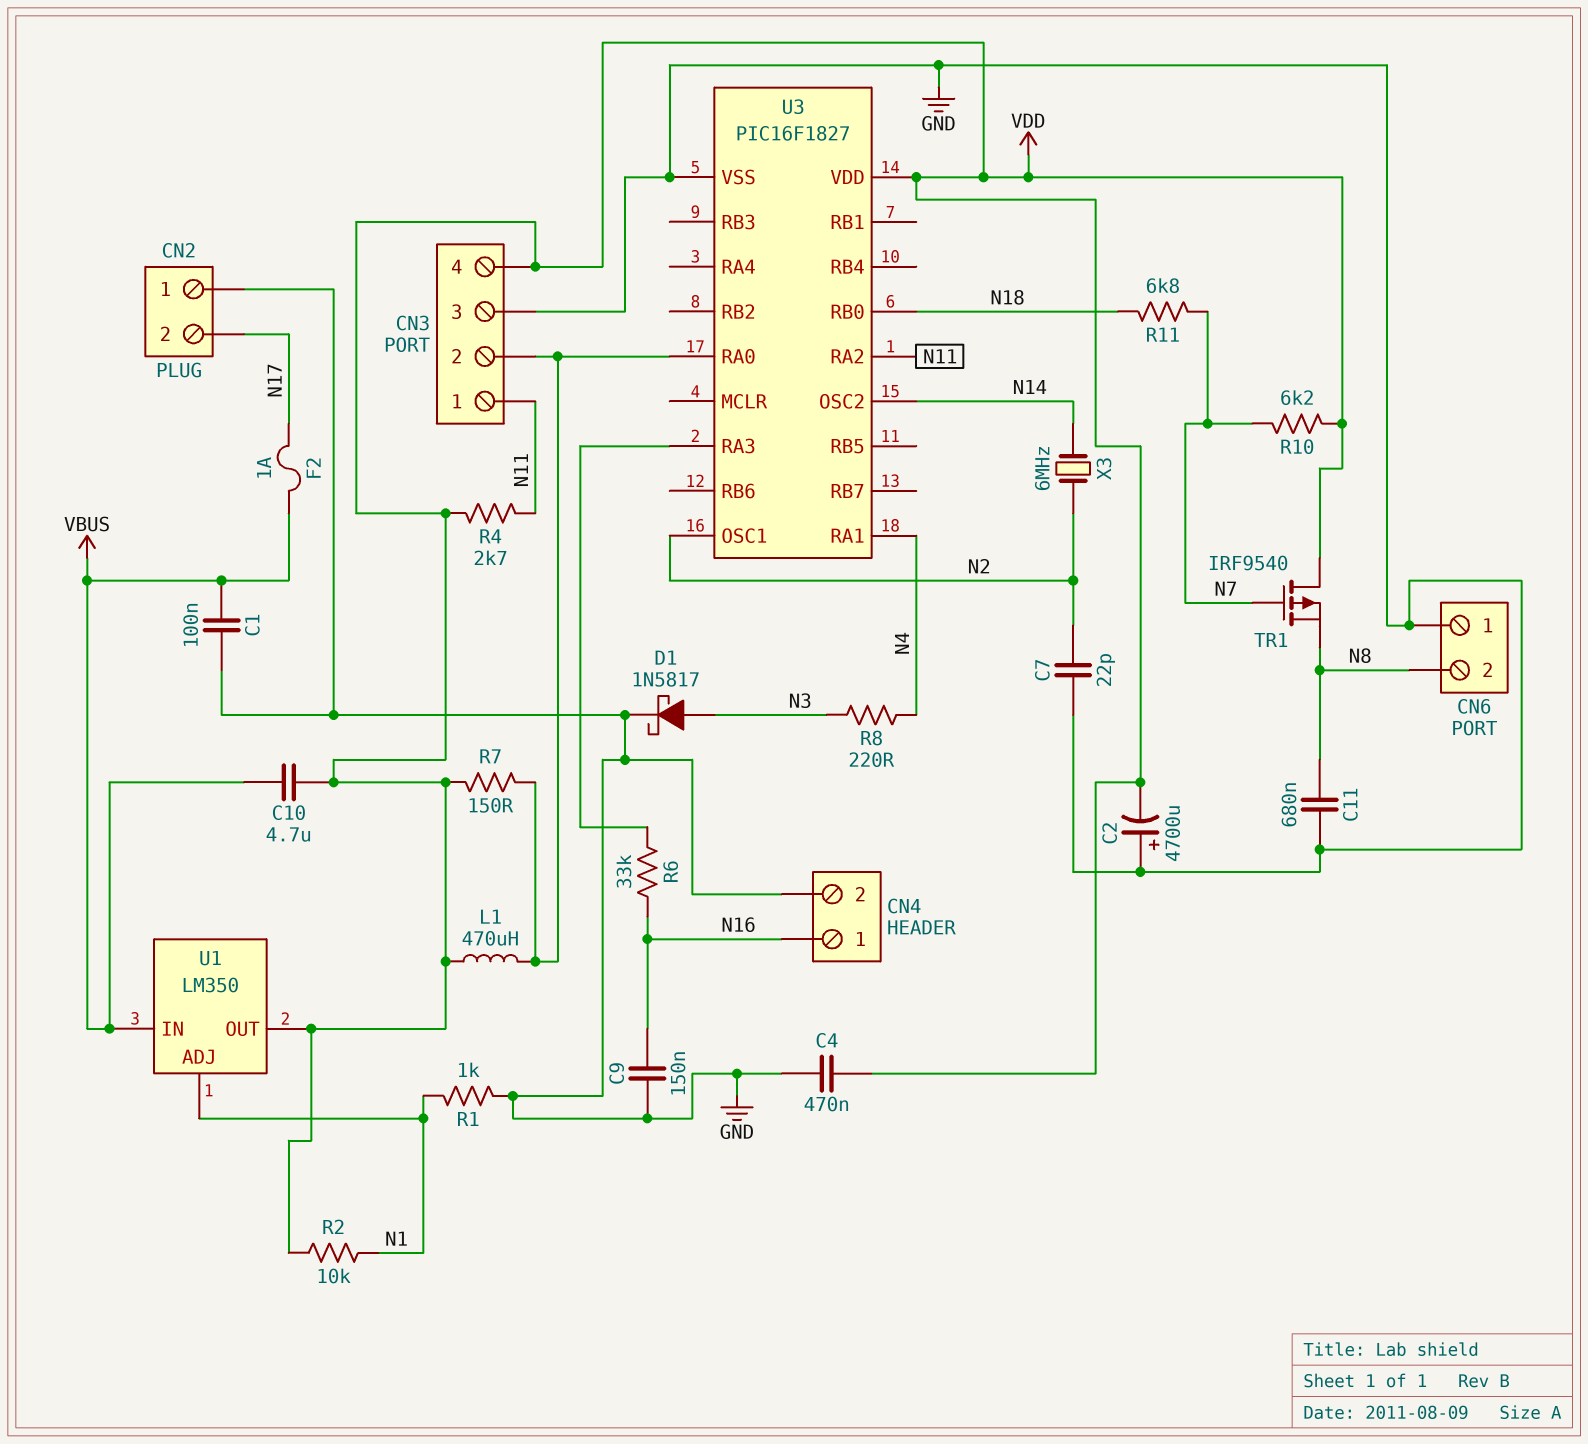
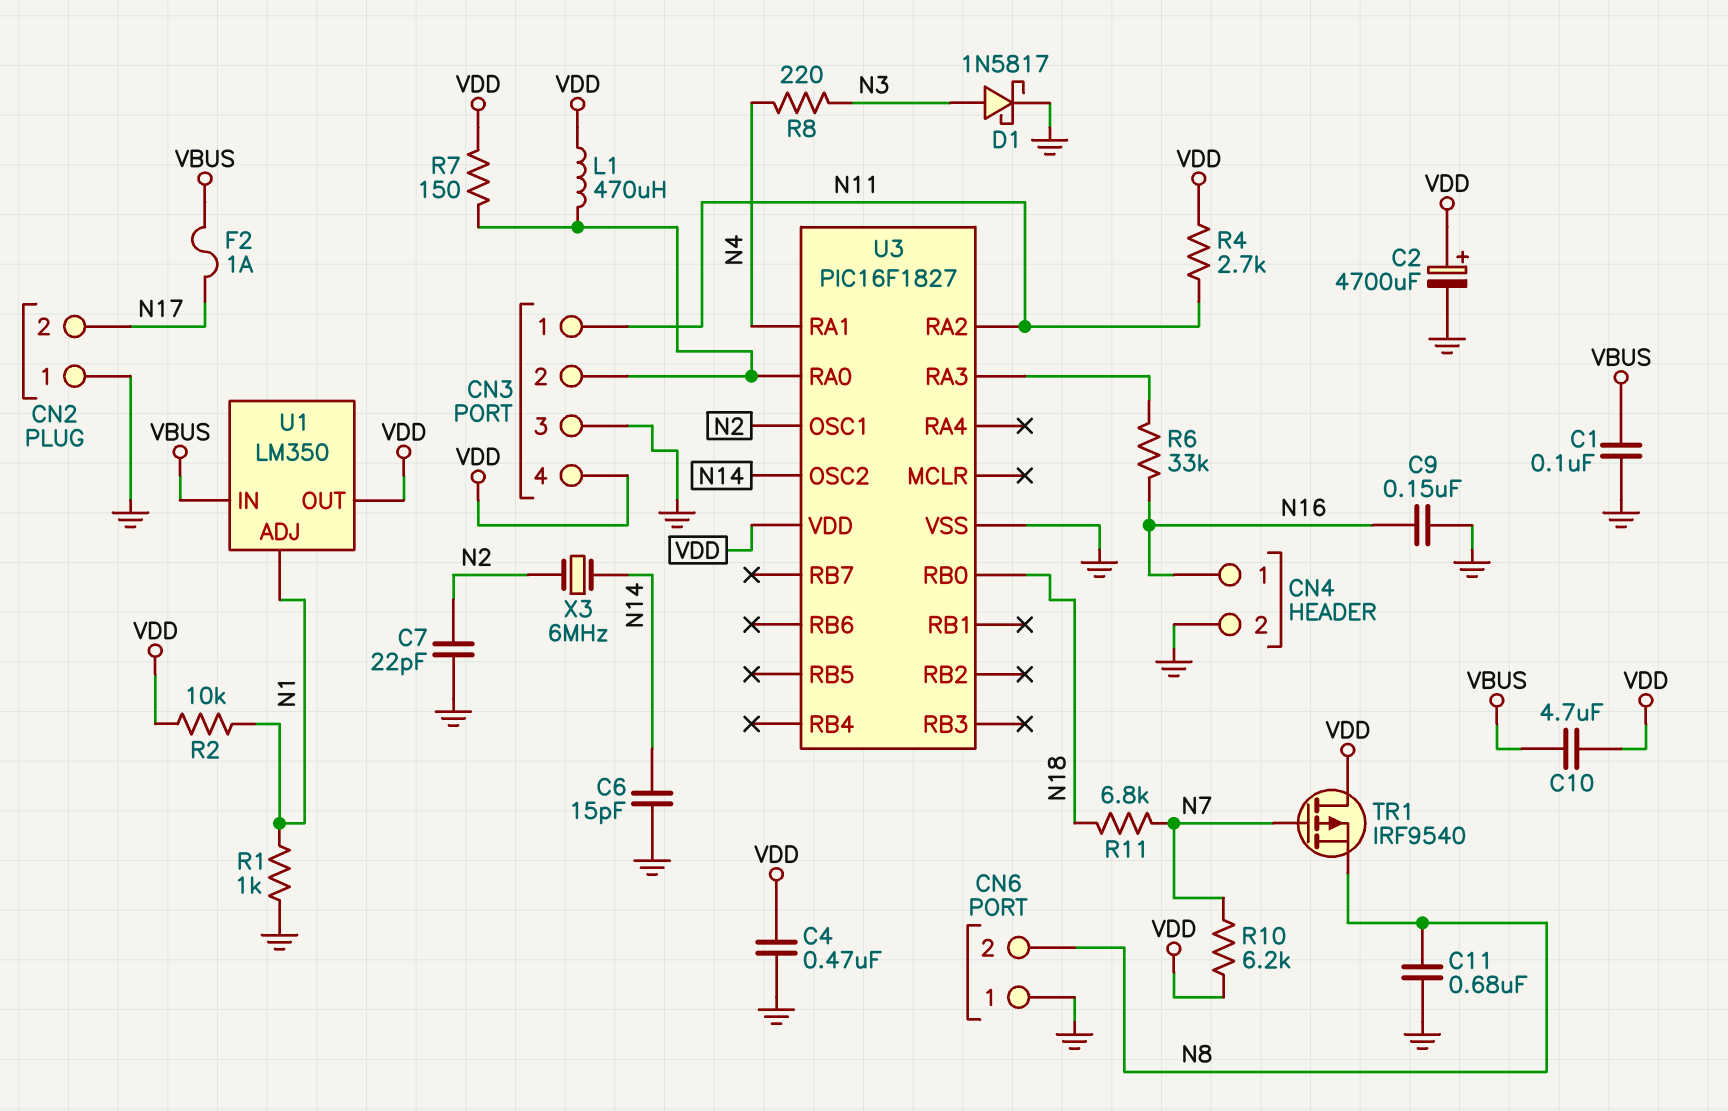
C2: 4700uF (plus GND, minus VDD) -> 4700uF (plus VDD, minus GND)
C6: none -> 15pF (GND, N14)

